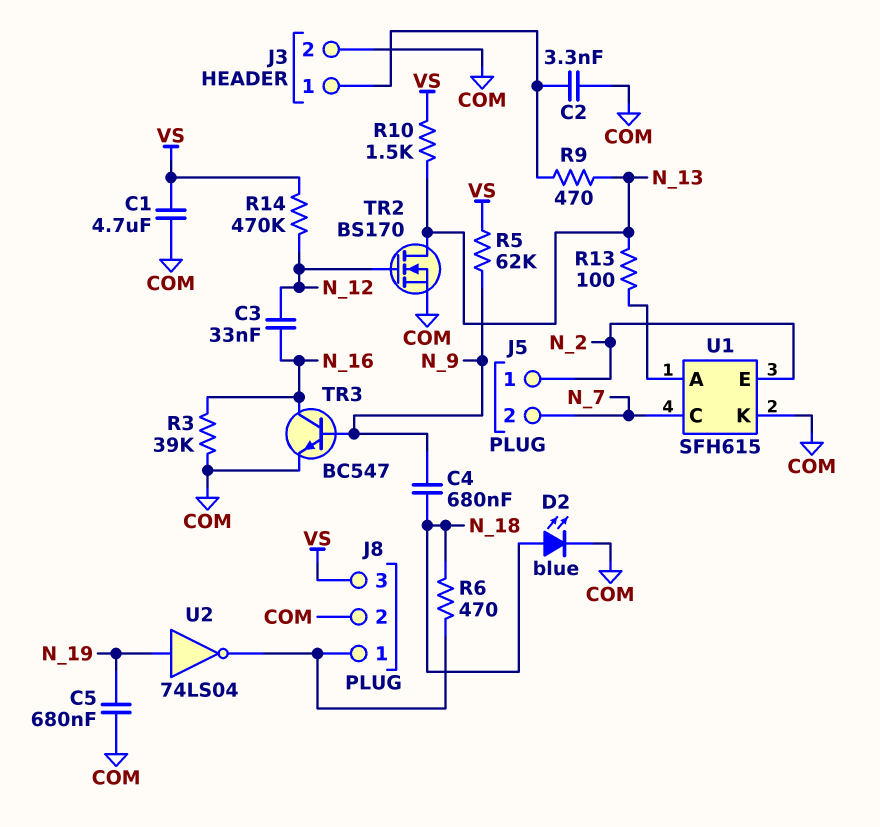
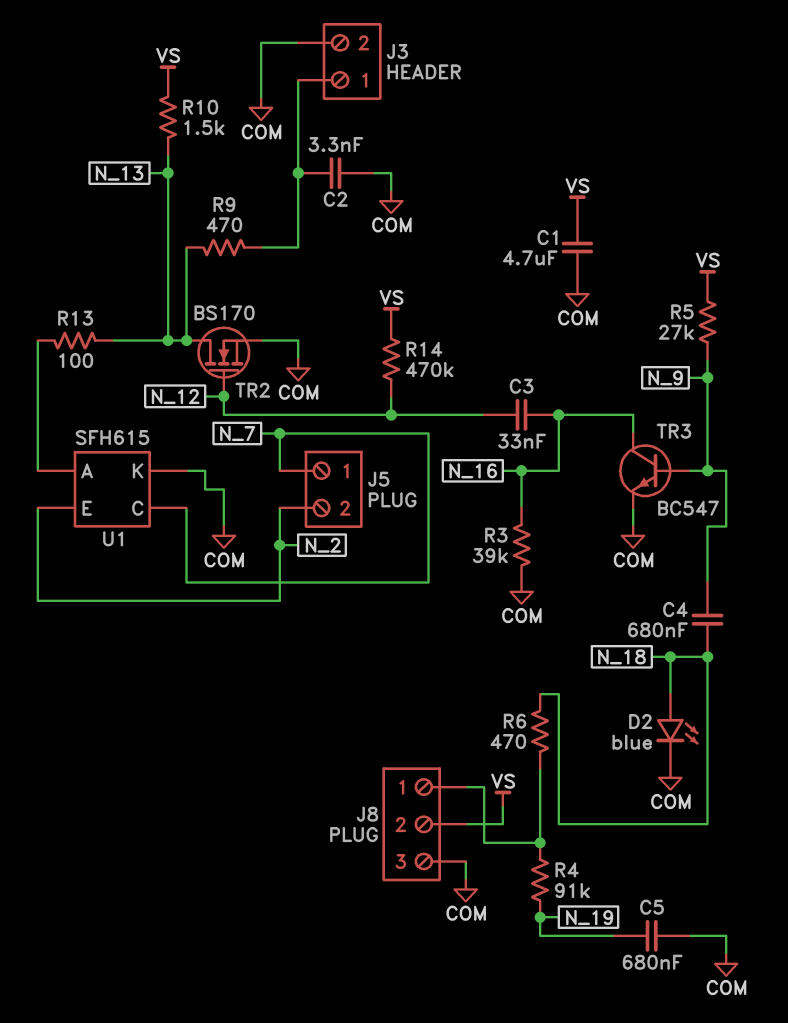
J5 pin 1: N_2 -> N_7
J5 pin 2: N_7 -> N_2
J8 pin 2: COM -> VS
J8 pin 3: VS -> COM
R4: none -> 91k (J8/1, N_19)
R5: 62k (N_9, VS) -> 27k (N_9, VS)
U2: NOT 74LS04 (in N_19, out J8/1) -> none

